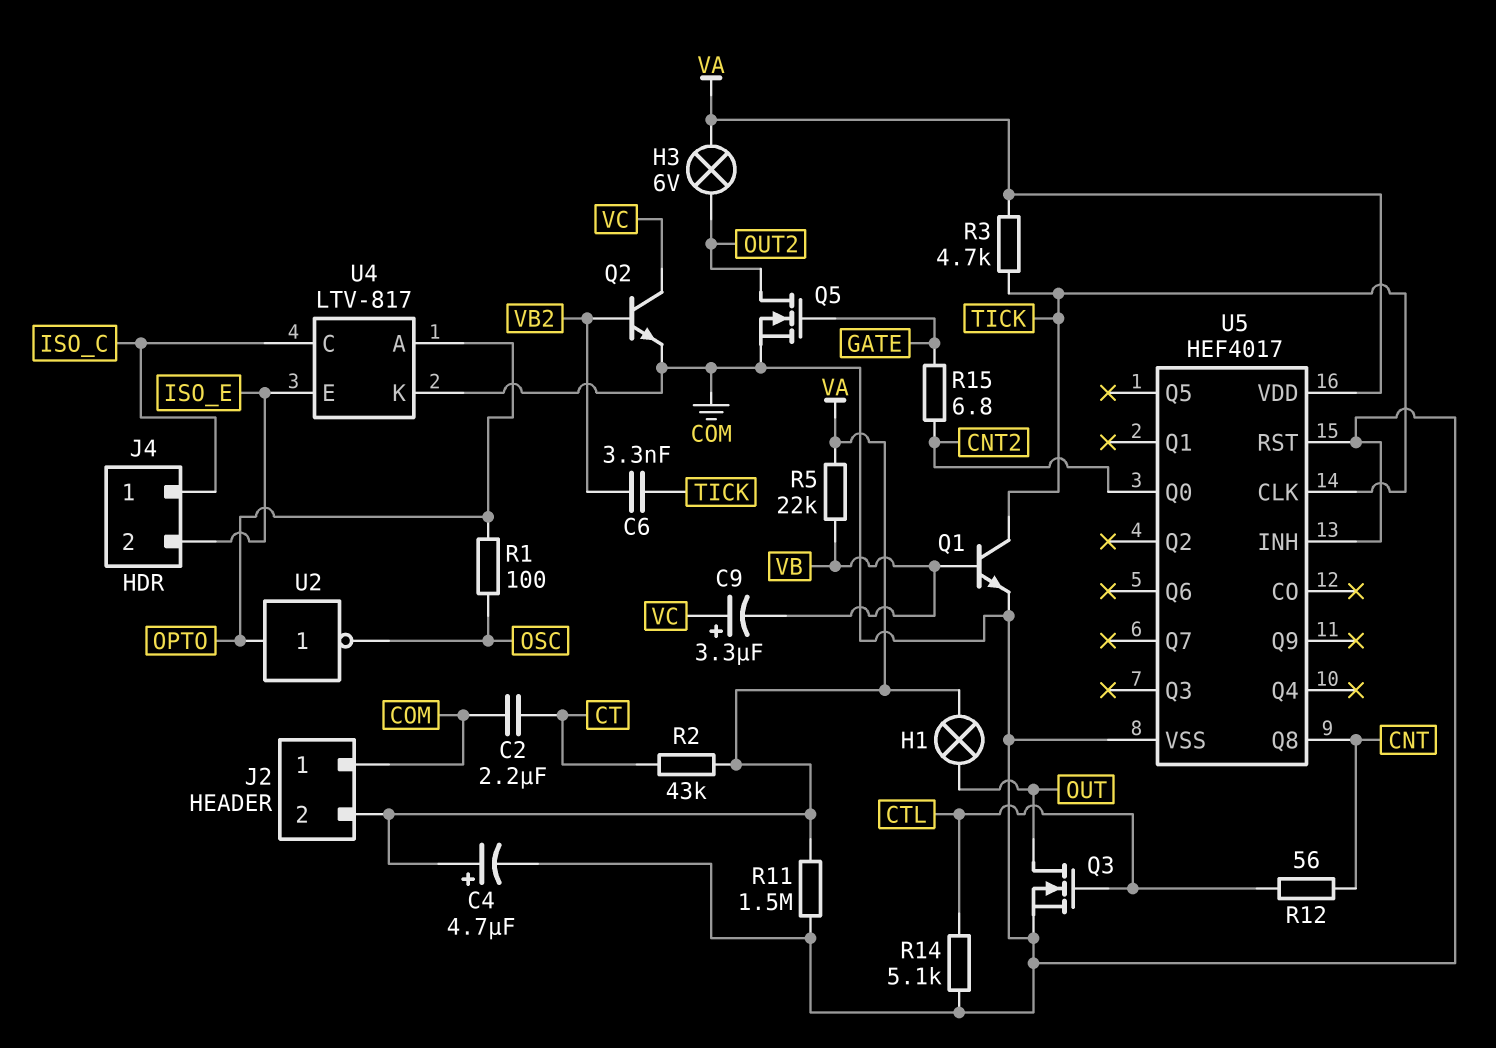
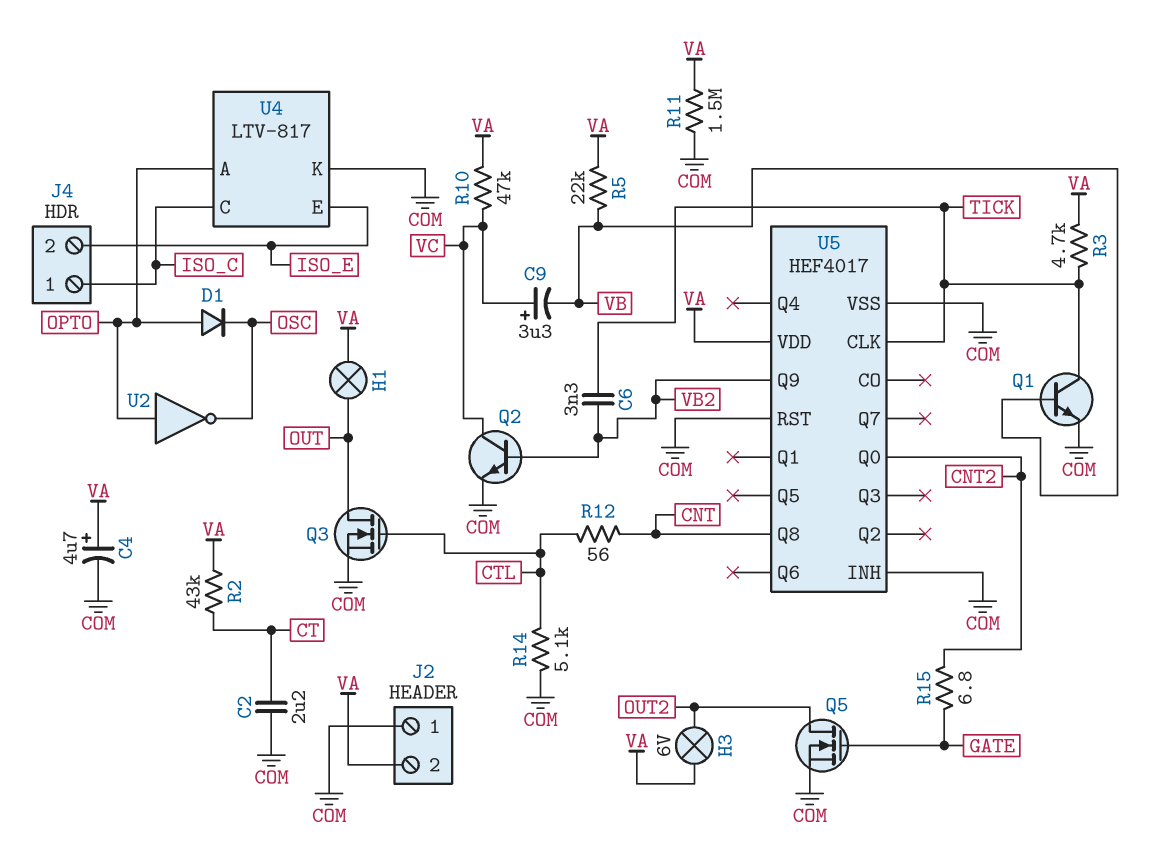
D1: none -> diode (A OPTO, K OSC)
R1: 100 (OPTO, OSC) -> none
R10: none -> 47k (VA, VC)
U5 pin Q9: none -> VB2

